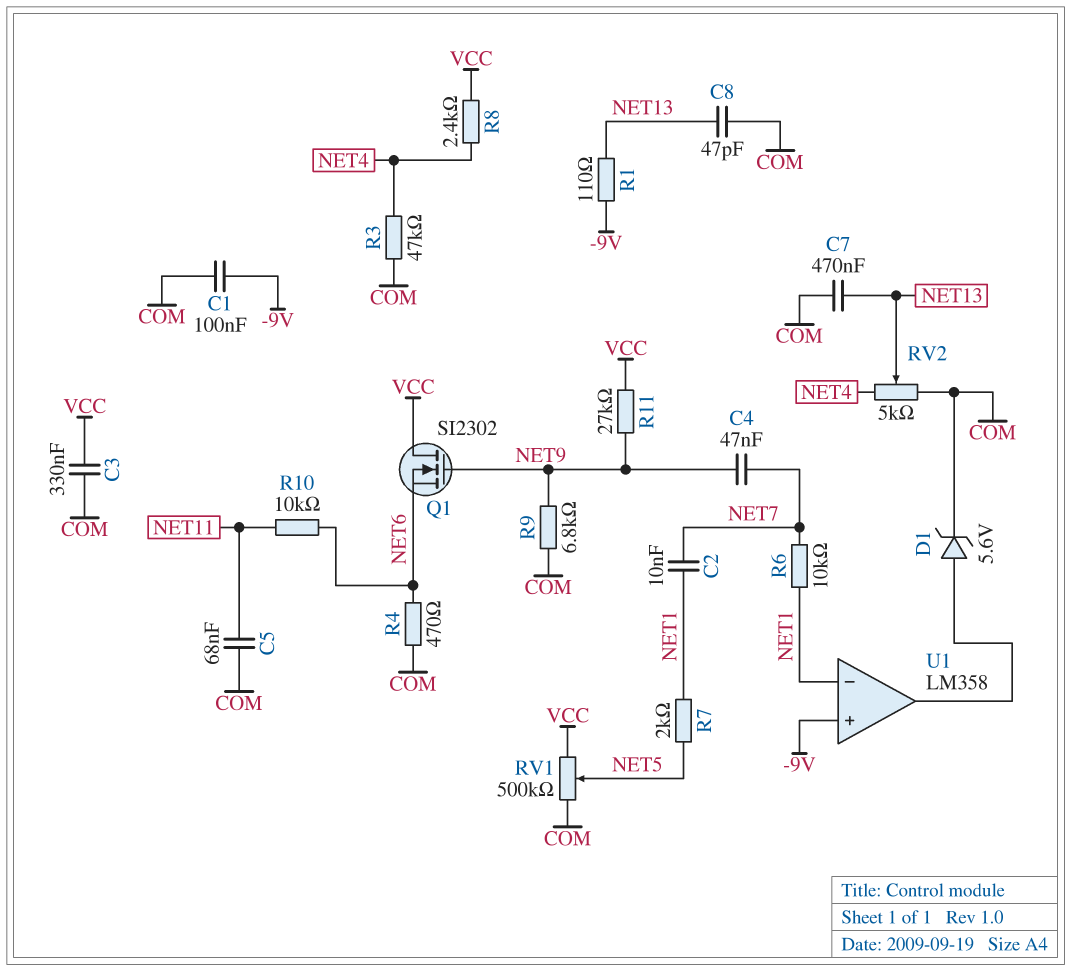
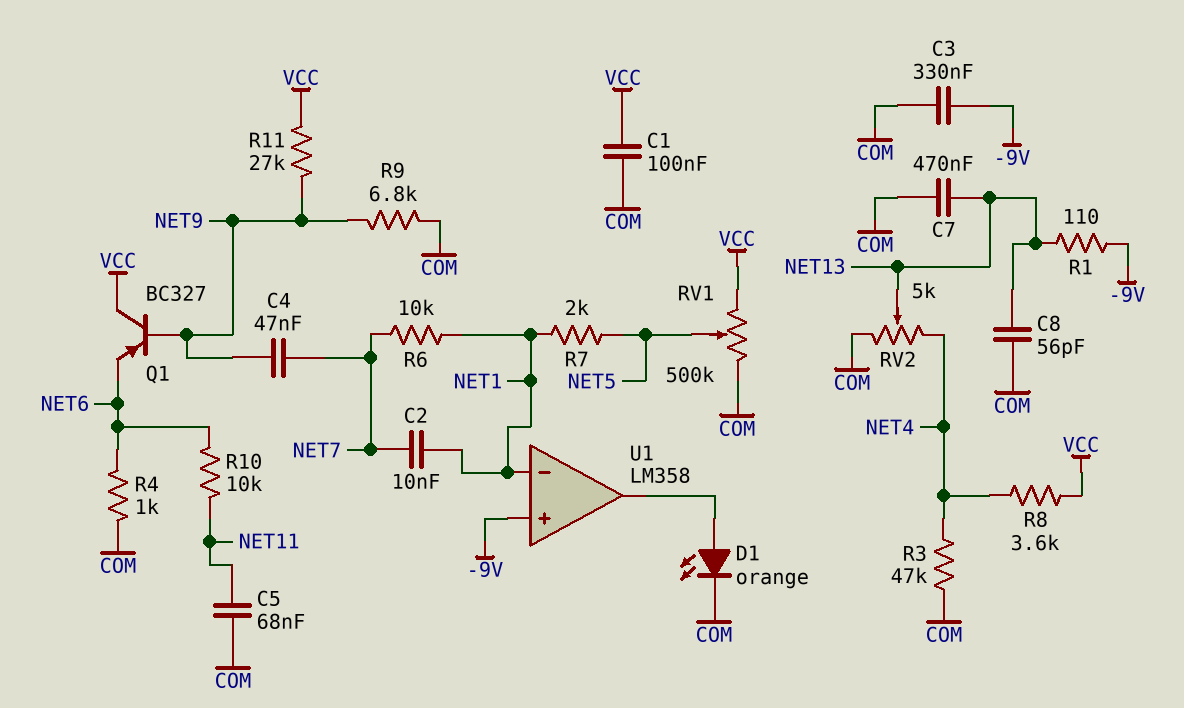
C1: 100nF (-9V, COM) -> 100nF (COM, VCC)
C3: 330nF (COM, VCC) -> 330nF (-9V, COM)
C8: 47pF (COM, NET13) -> 56pF (COM, NET13)
D1: zener 5.6V (A U1/out, K COM) -> LED orange (A U1/out, K COM)
Q1: NMOS SI2302 (G NET9, D VCC, S NET6) -> PNP BC327 (B NET9, C VCC, E NET6)
R4: 470 (COM, NET6) -> 1k (COM, NET6)
R8: 2.4k (NET4, VCC) -> 3.6k (NET4, VCC)

